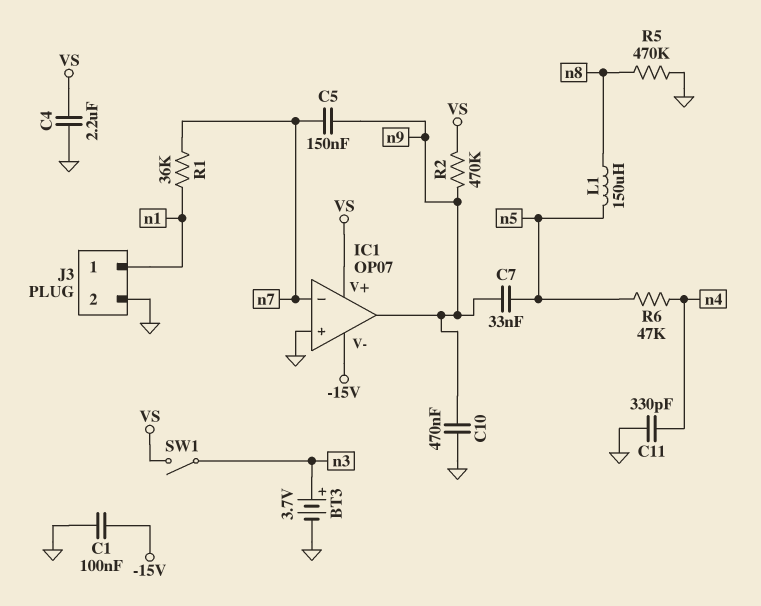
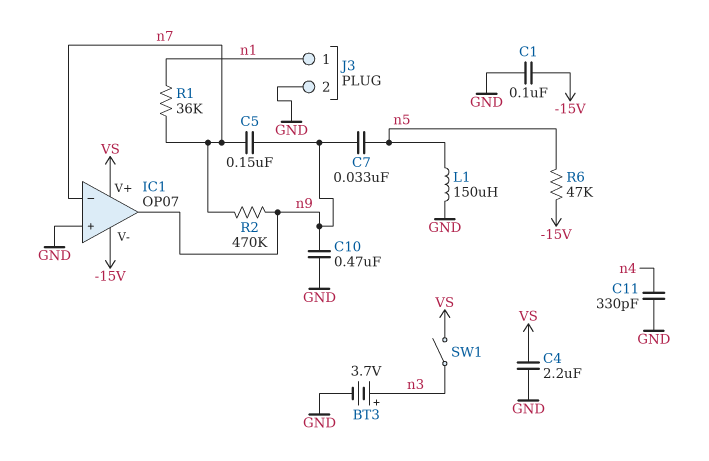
L1: 150uH (n5, n8) -> 150uH (GND, n5)
R2: 470k (VS, n9) -> 470k (n7, n9)
R5: 470k (GND, n8) -> none
R6: 47k (n4, n5) -> 47k (-15V, n5)

